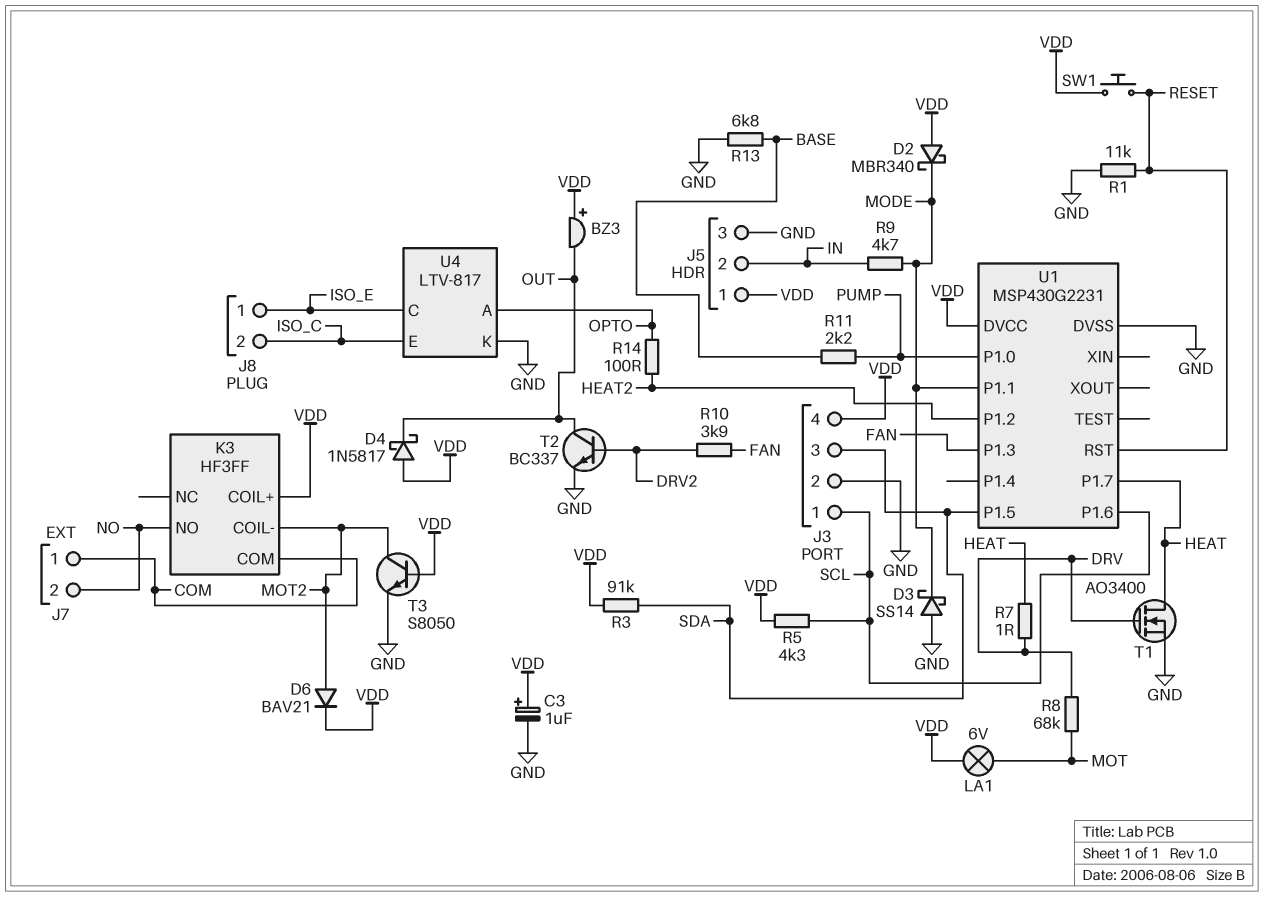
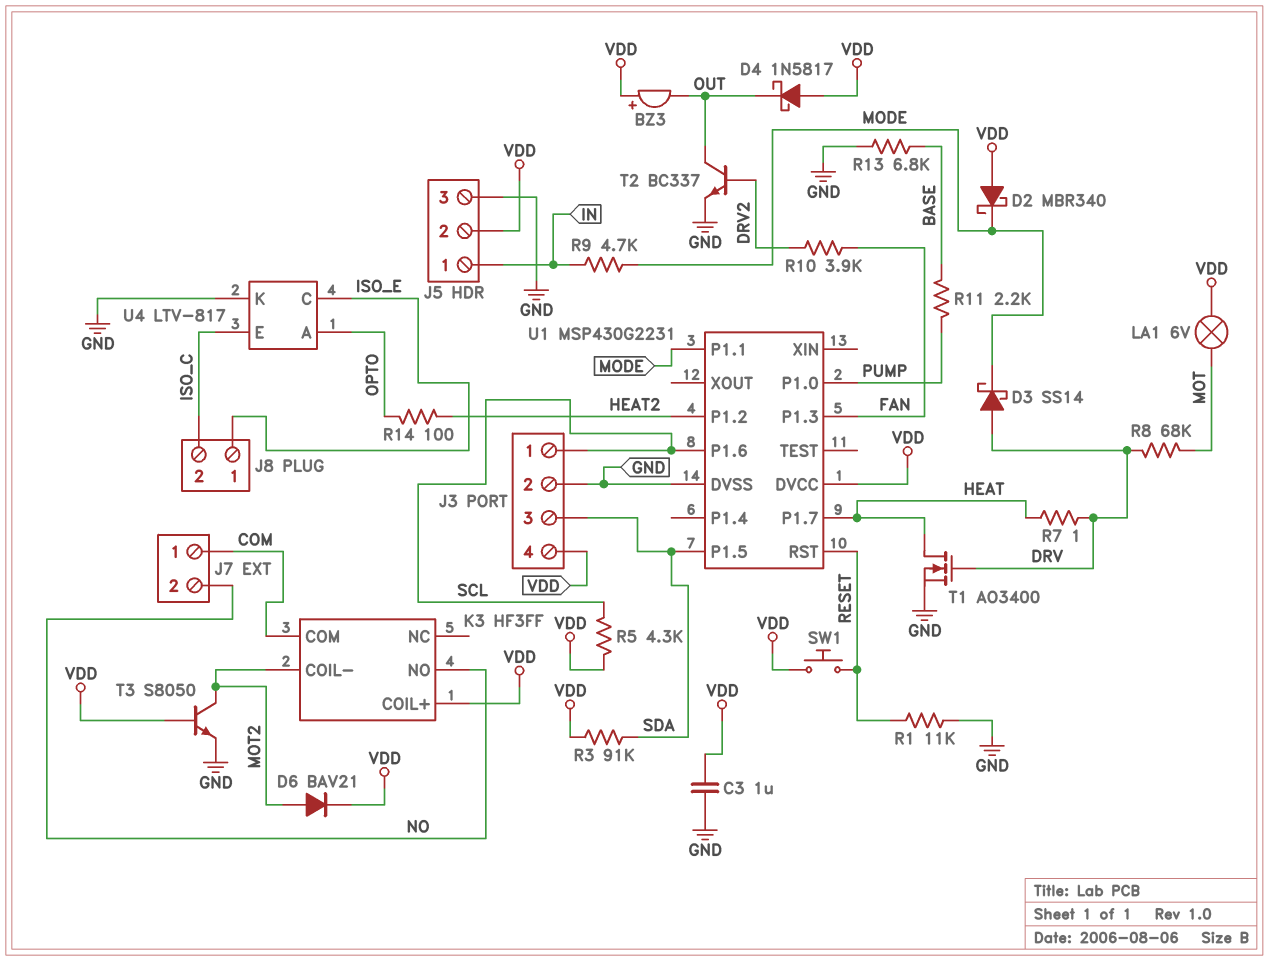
C3: 1uF (plus VDD, minus GND) -> 1uF (GND, VDD)
D3: schottky SS14 (A GND, K MODE) -> schottky SS14 (A DRV, K MODE)
J5 pin 1: VDD -> IN
J5 pin 2: IN -> VDD

